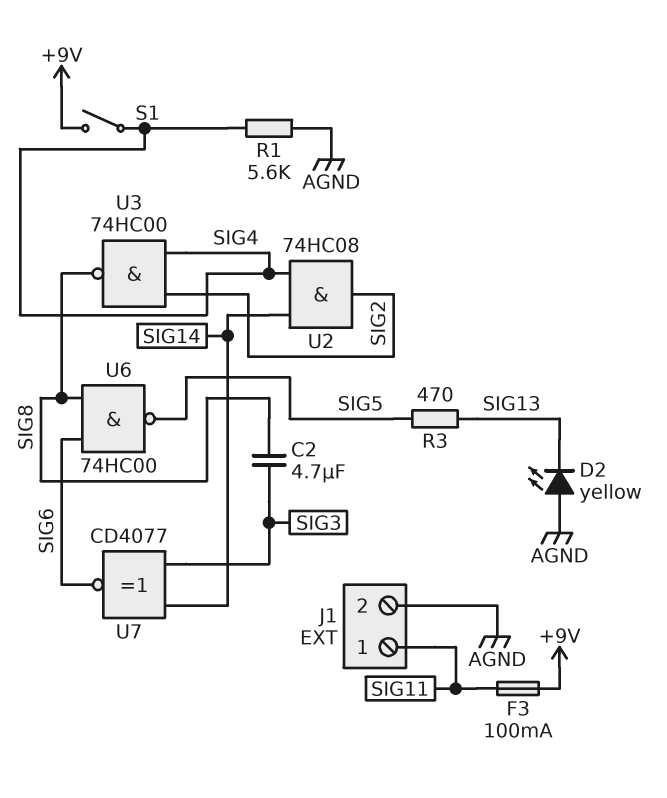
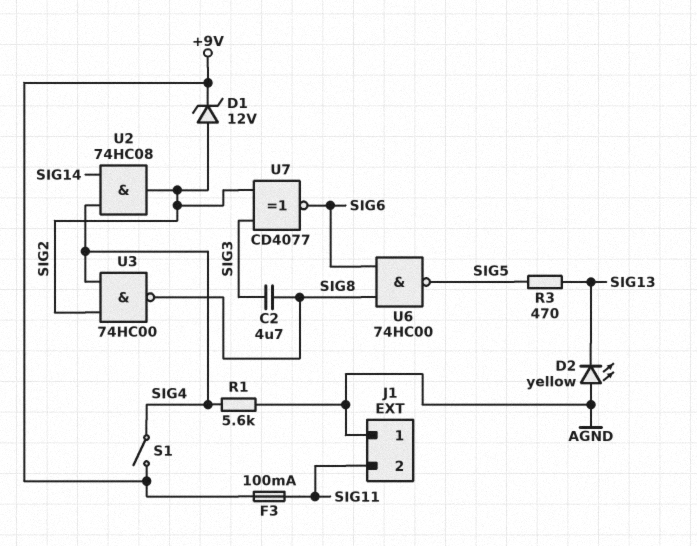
D1: none -> zener 12V (A SIG2, K +9V)
J1 pin 1: SIG11 -> AGND
J1 pin 2: AGND -> SIG11
U7: XNOR CD4077 (in SIG3, in SIG14, out SIG6) -> XNOR CD4077 (in SIG2, in SIG3, out SIG6)

